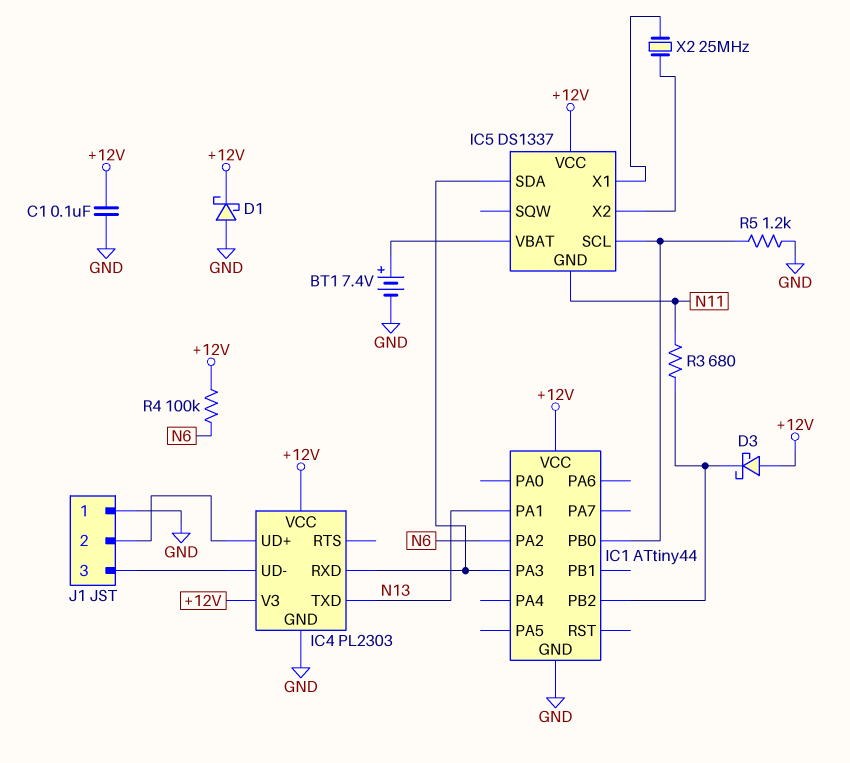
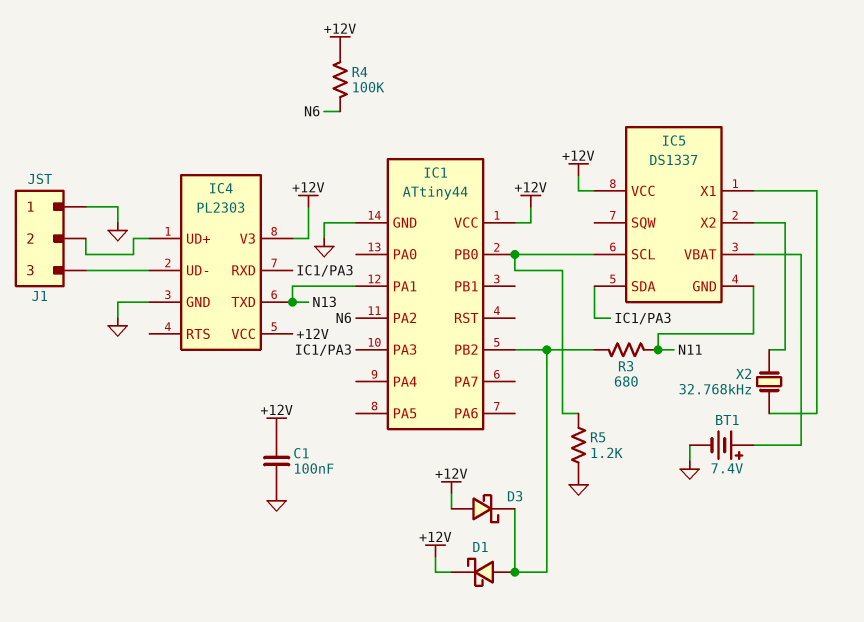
D1: schottky (A GND, K +12V) -> schottky (A IC1/PB2, K +12V)
X2: 25MHz (IC5/X1, IC5/X2) -> 32.768kHz (IC5/X1, IC5/X2)

